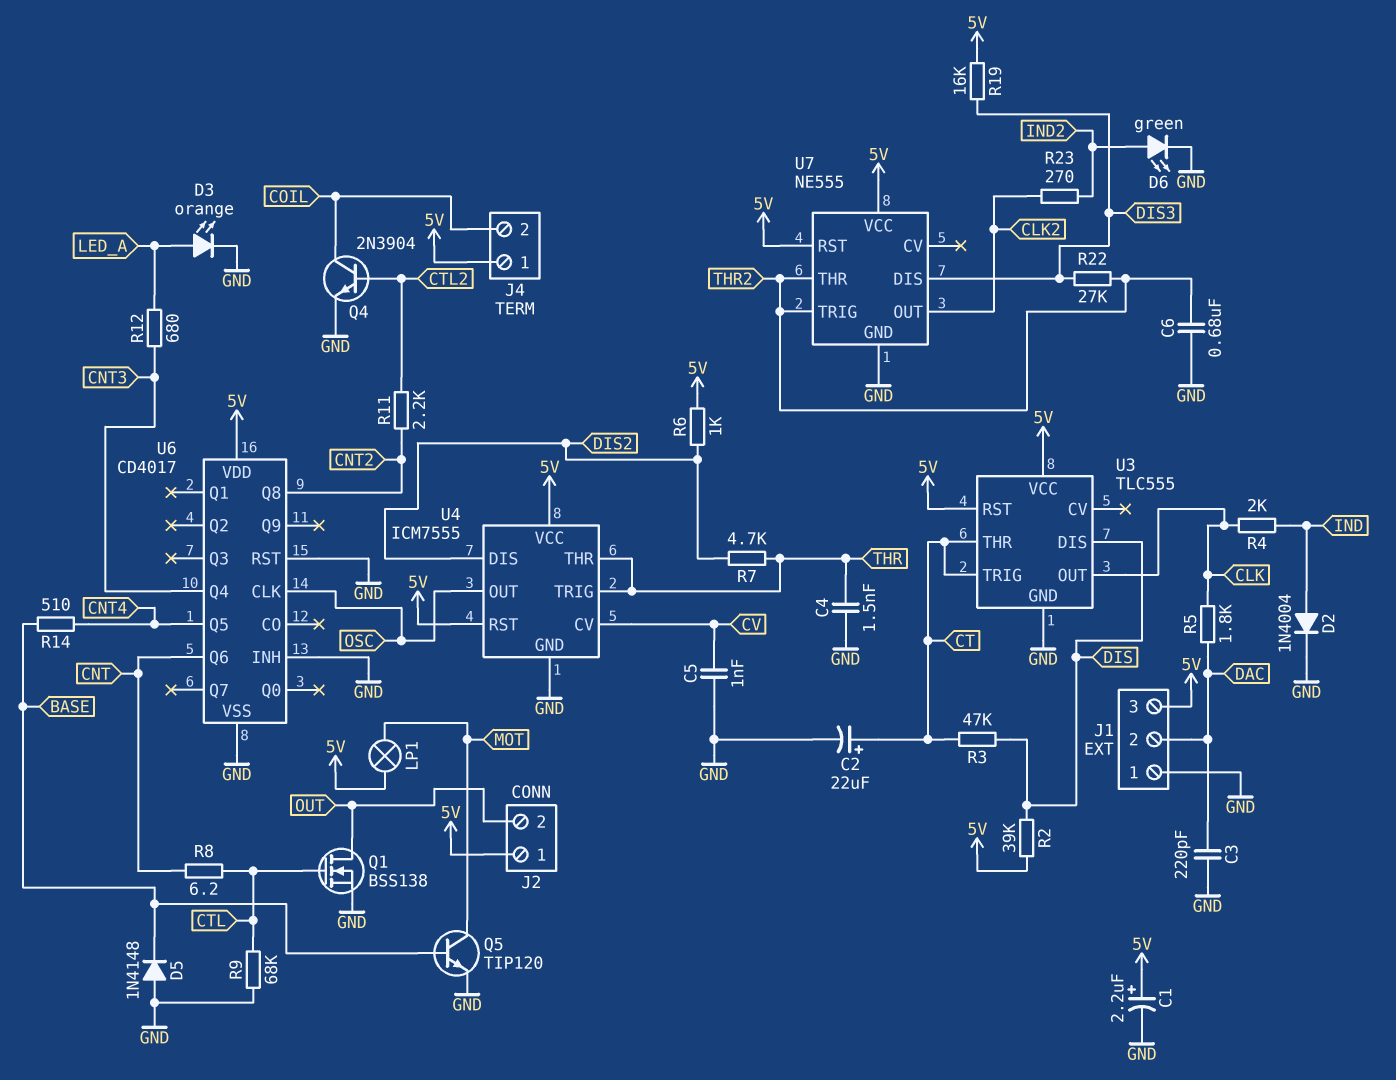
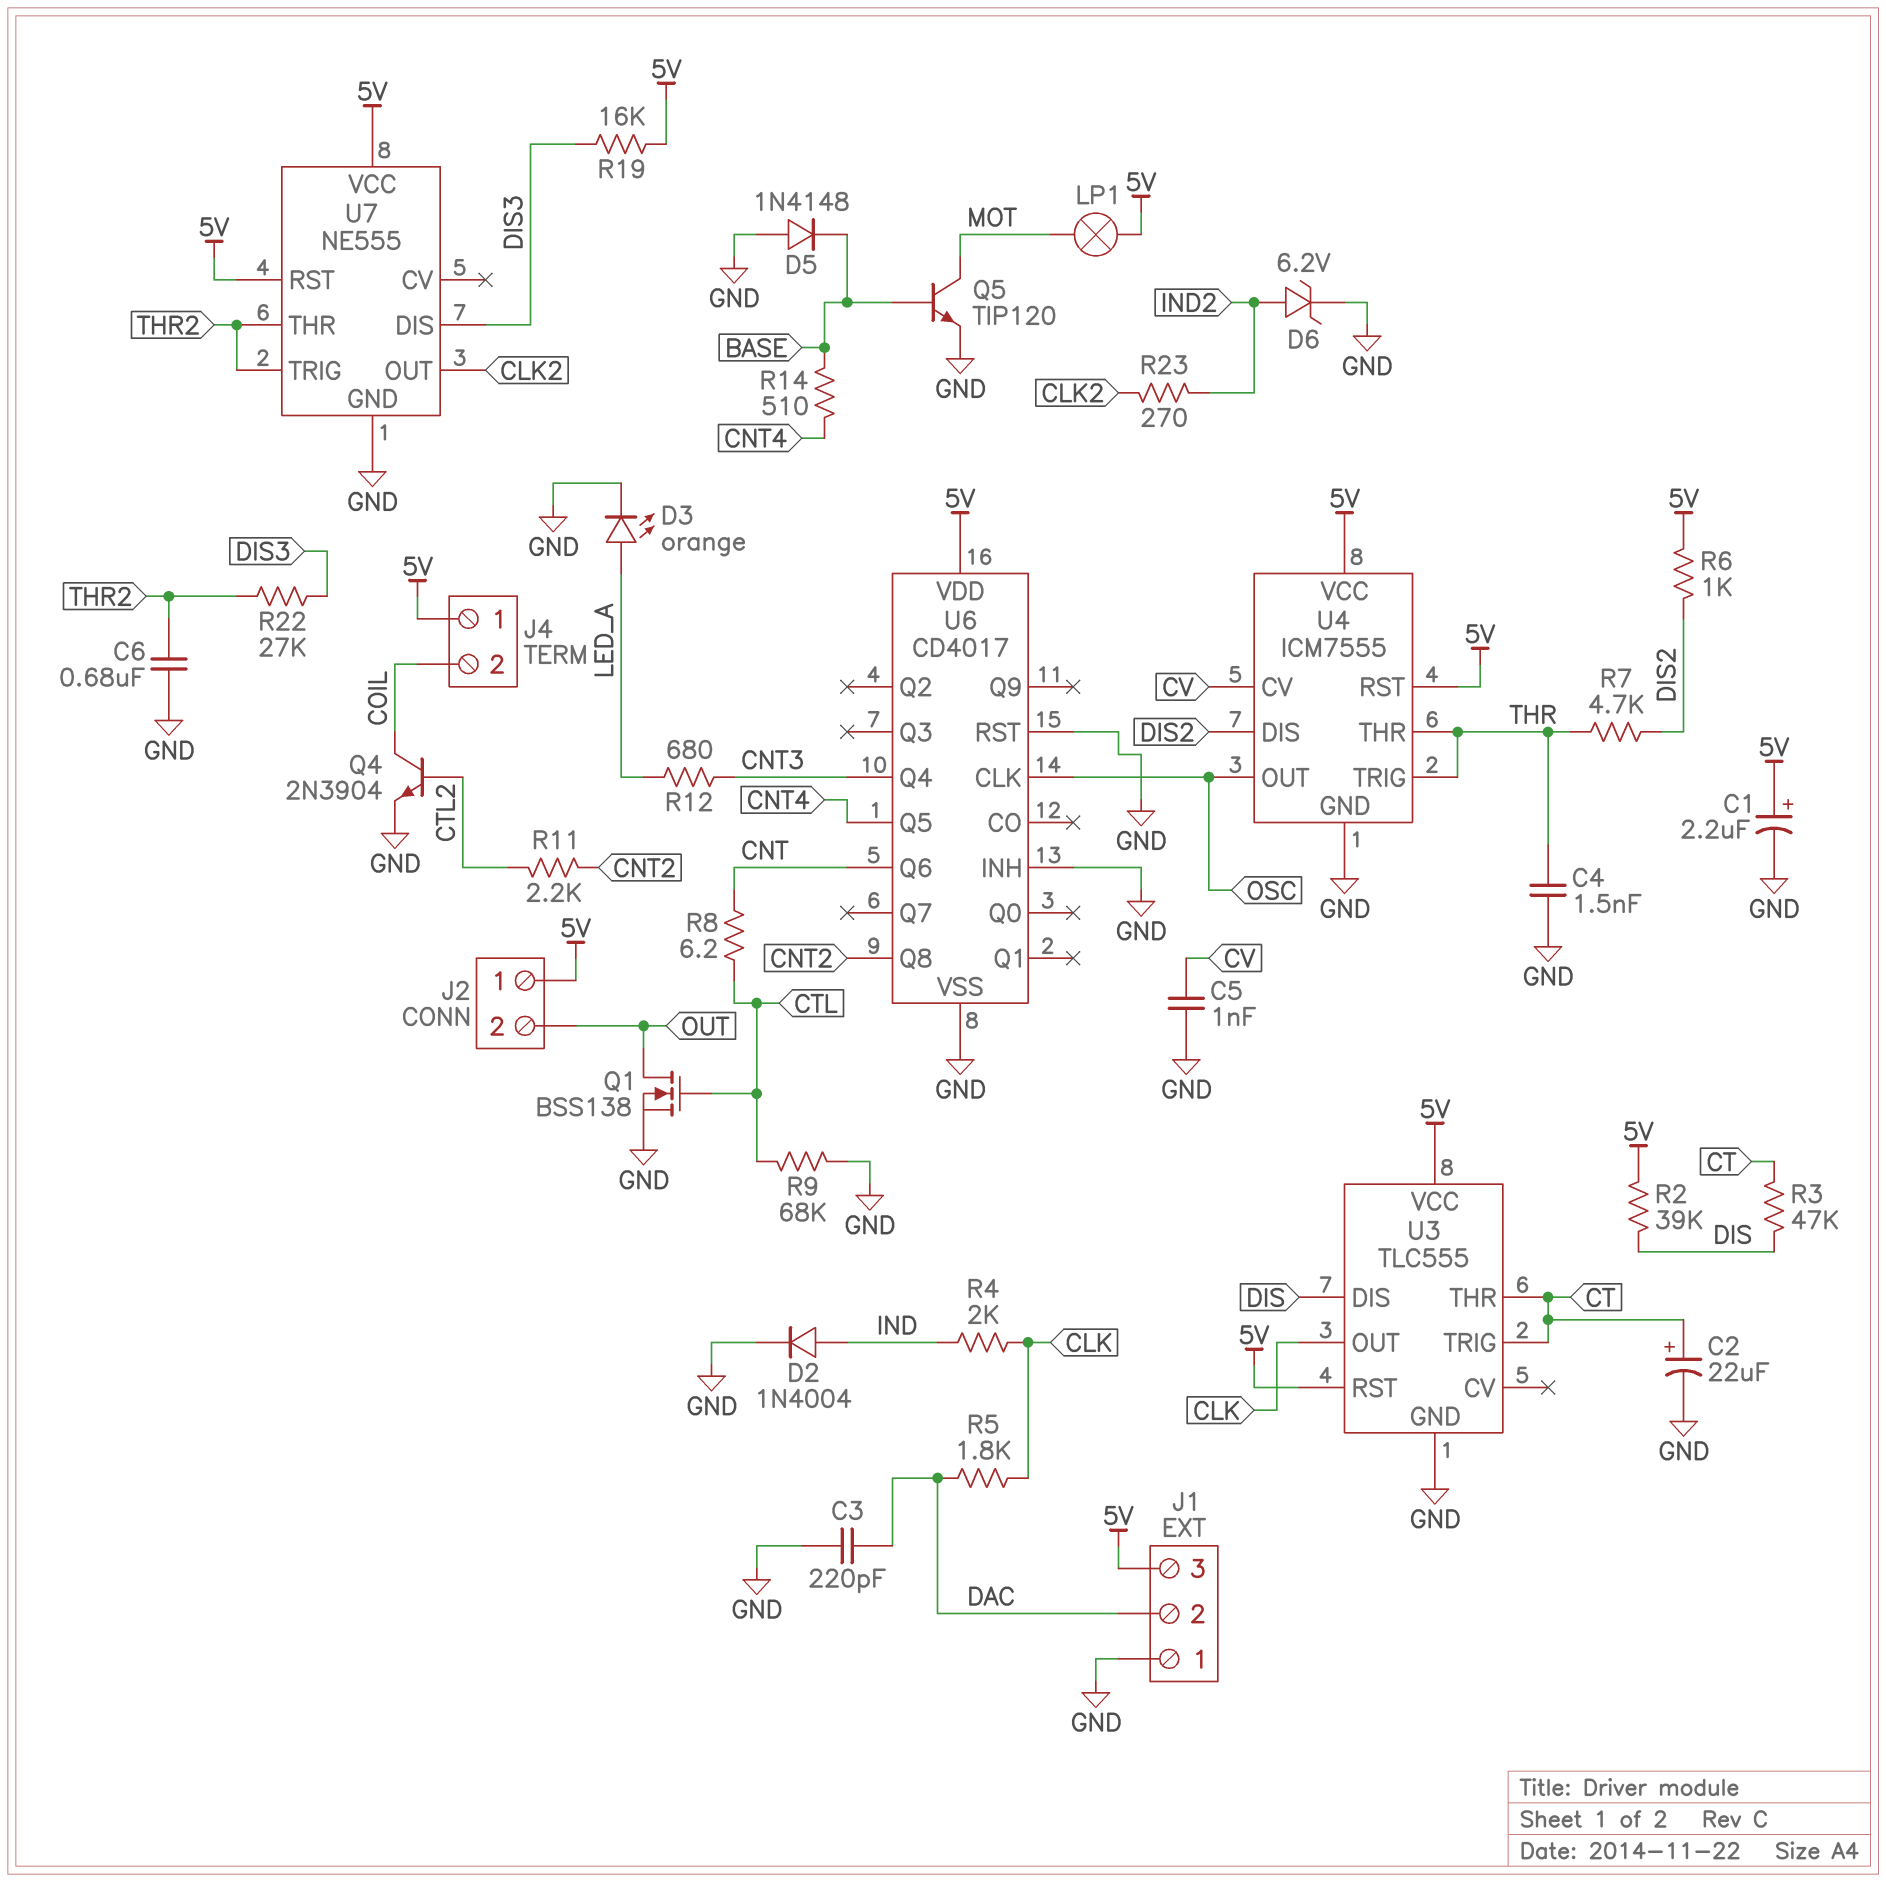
D6: LED green (A IND2, K GND) -> zener 6.2V (A IND2, K GND)

